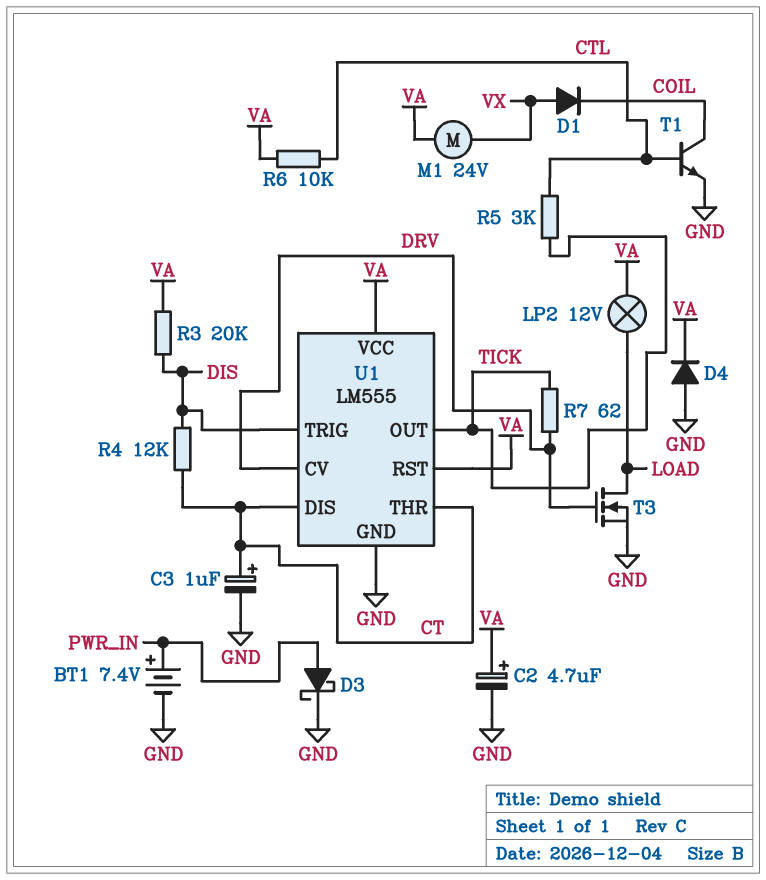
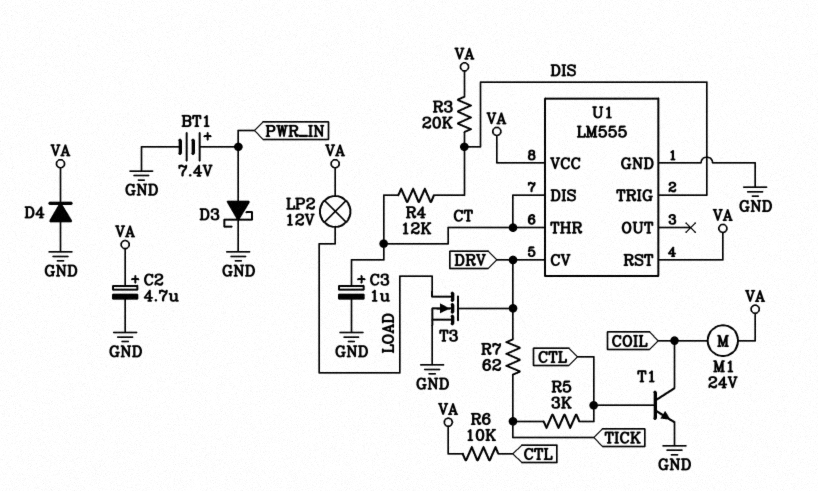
D1: diode (A VX, K COIL) -> none
M1: motor 24V (VA, VX) -> motor 24V (COIL, VA)
U1 pin OUT: TICK -> none

